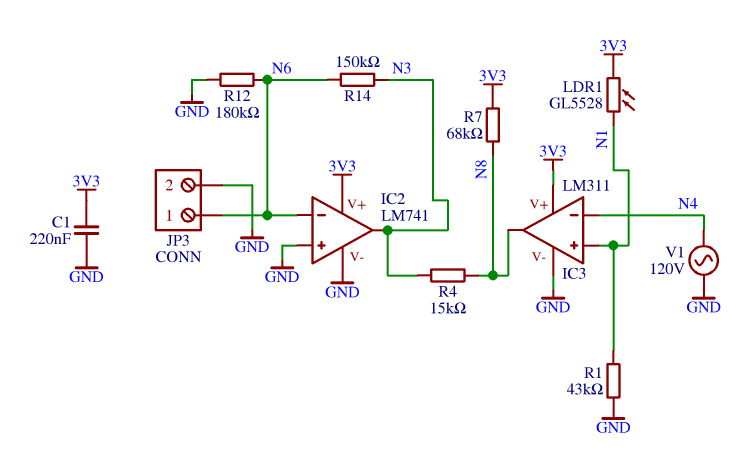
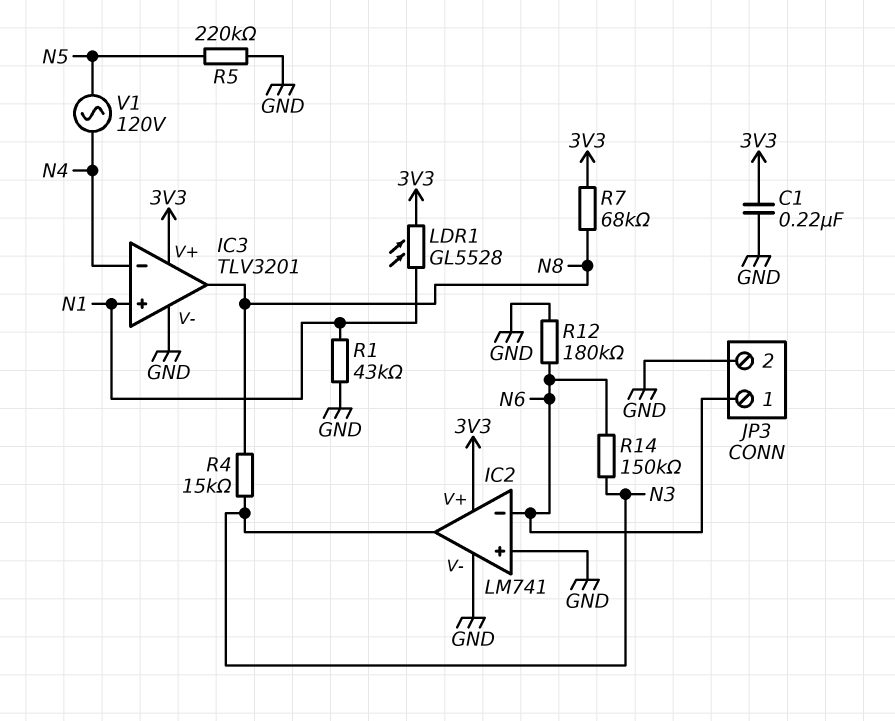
IC3: LM311 -> TLV3201
R5: none -> 220k (GND, N5)
V1: AC 120V (GND, N4) -> AC 120V (N4, N5)

